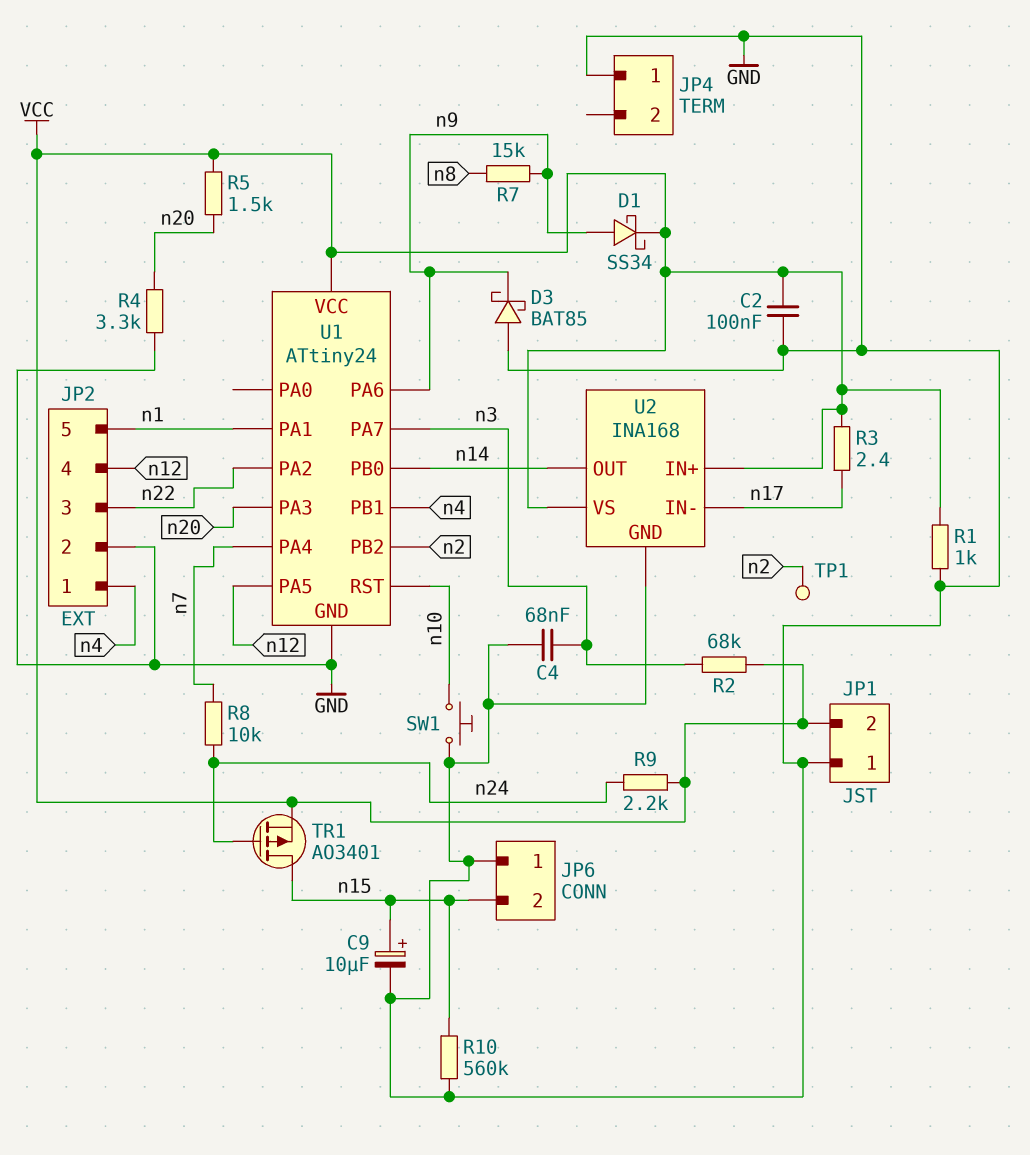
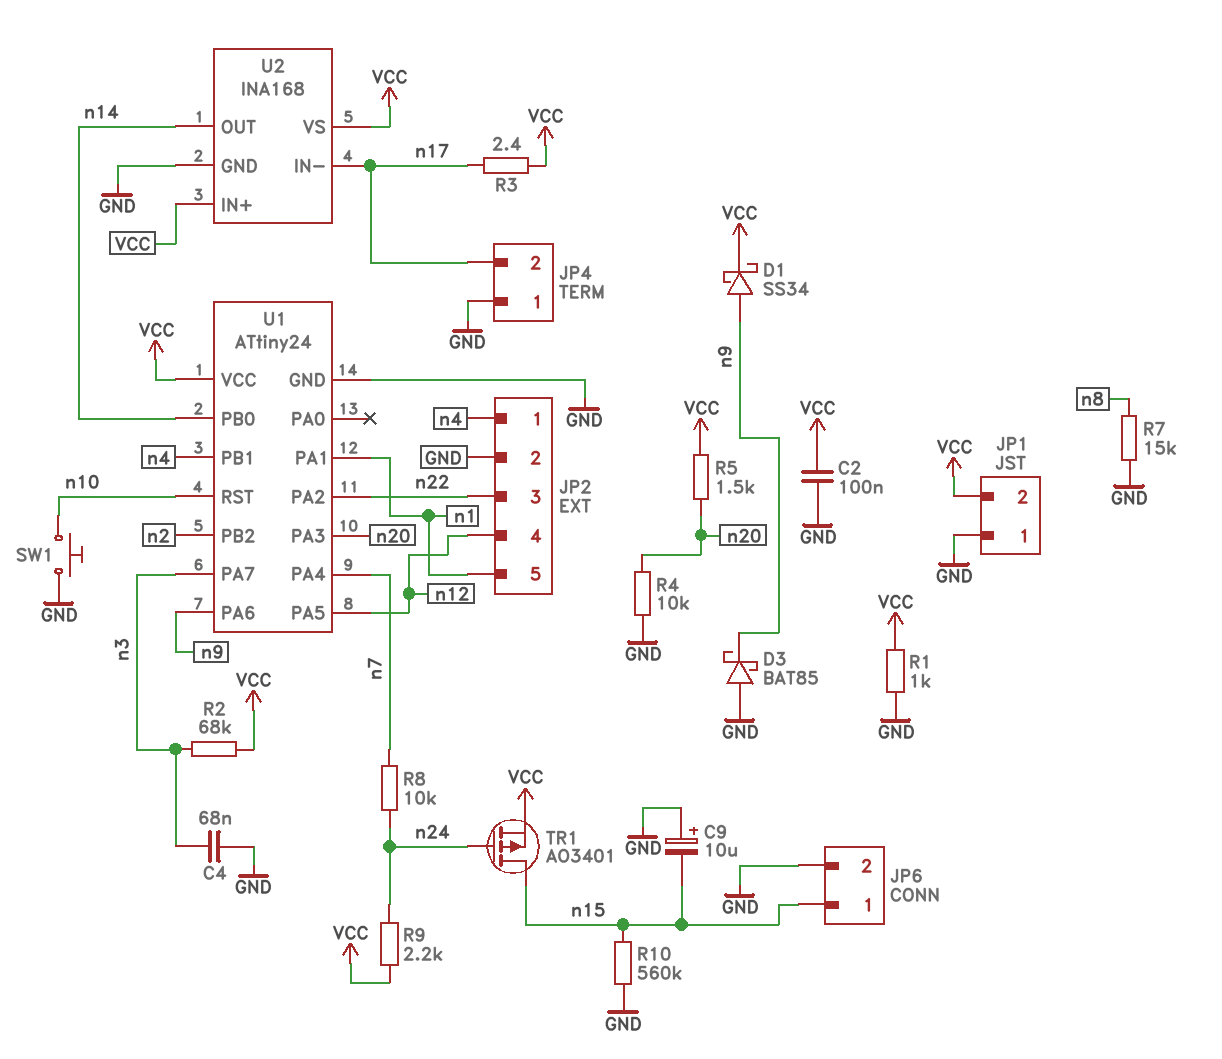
C9: 10uF (plus n15, minus GND) -> 10uF (plus GND, minus n15)
JP4 pin 2: none -> n17
JP6 pin 1: GND -> n15
JP6 pin 2: n15 -> GND
R4: 3.3k (GND, n20) -> 10k (GND, n20)
R7: 15k (n8, n9) -> 15k (GND, n8)
TP1: test point (n2) -> none

